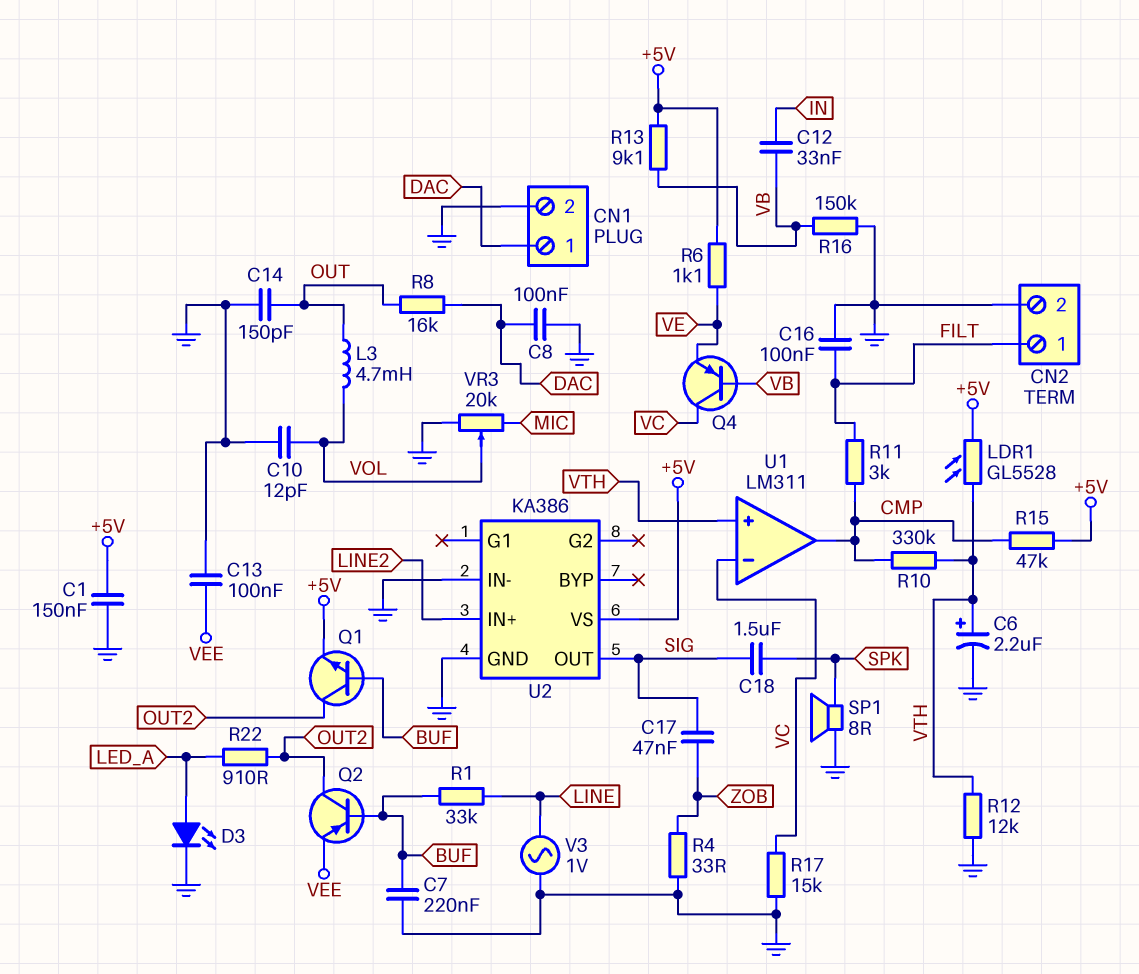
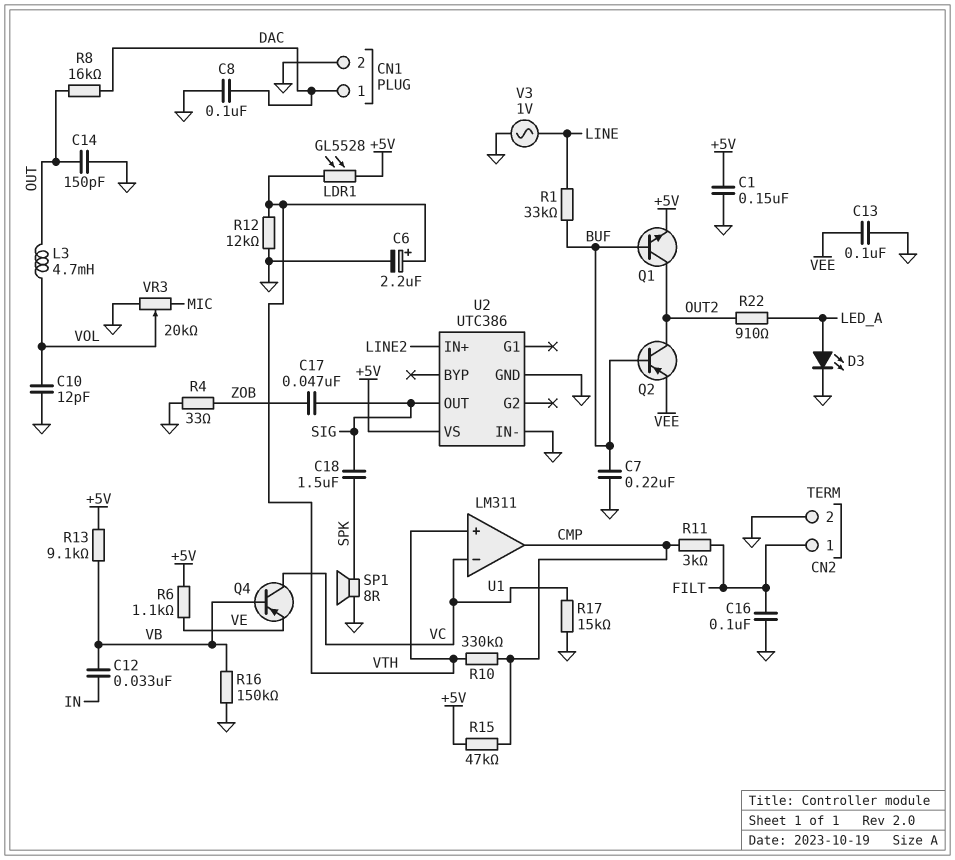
U2: KA386 -> UTC386

